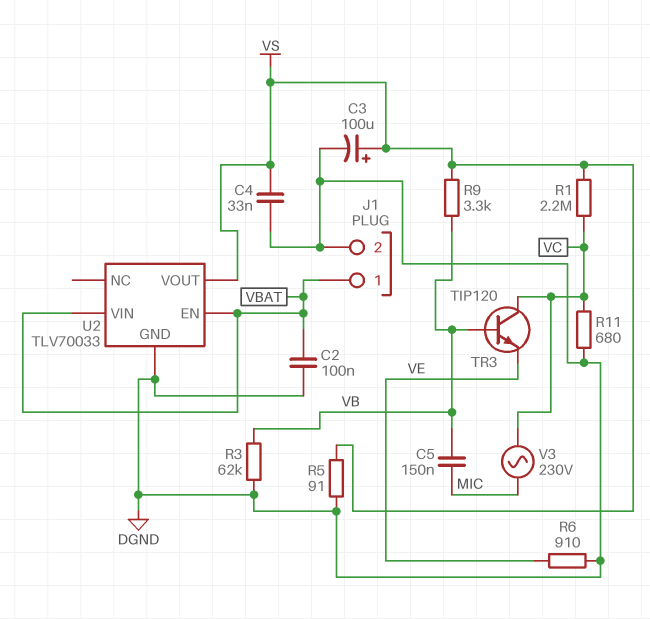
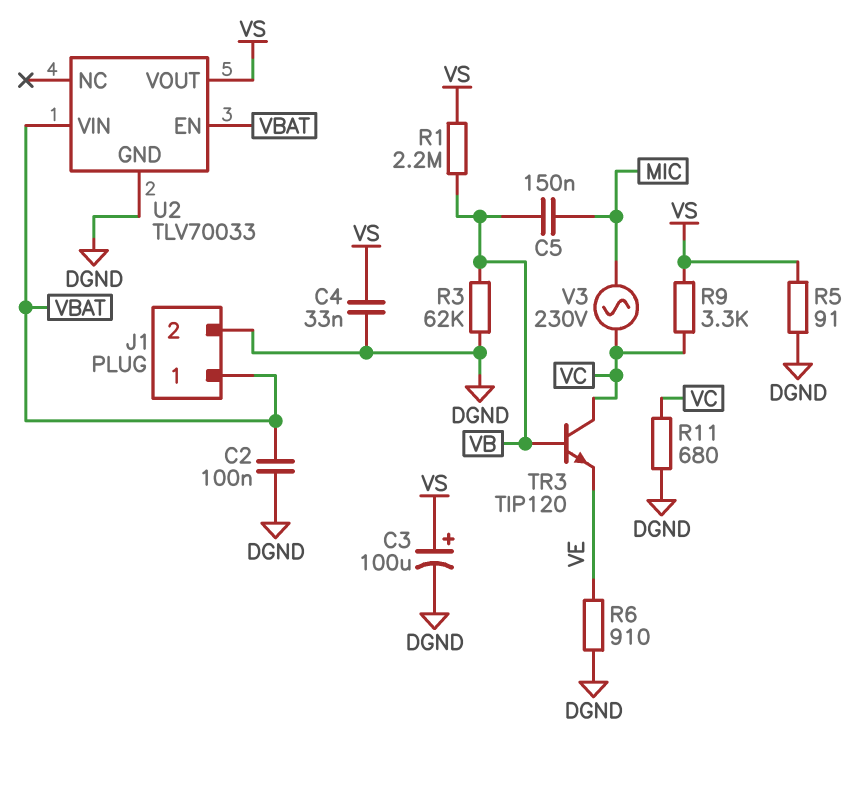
R1: 2.2M (VC, VS) -> 2.2M (VB, VS)
R9: 3.3k (VB, VS) -> 3.3k (VC, VS)

